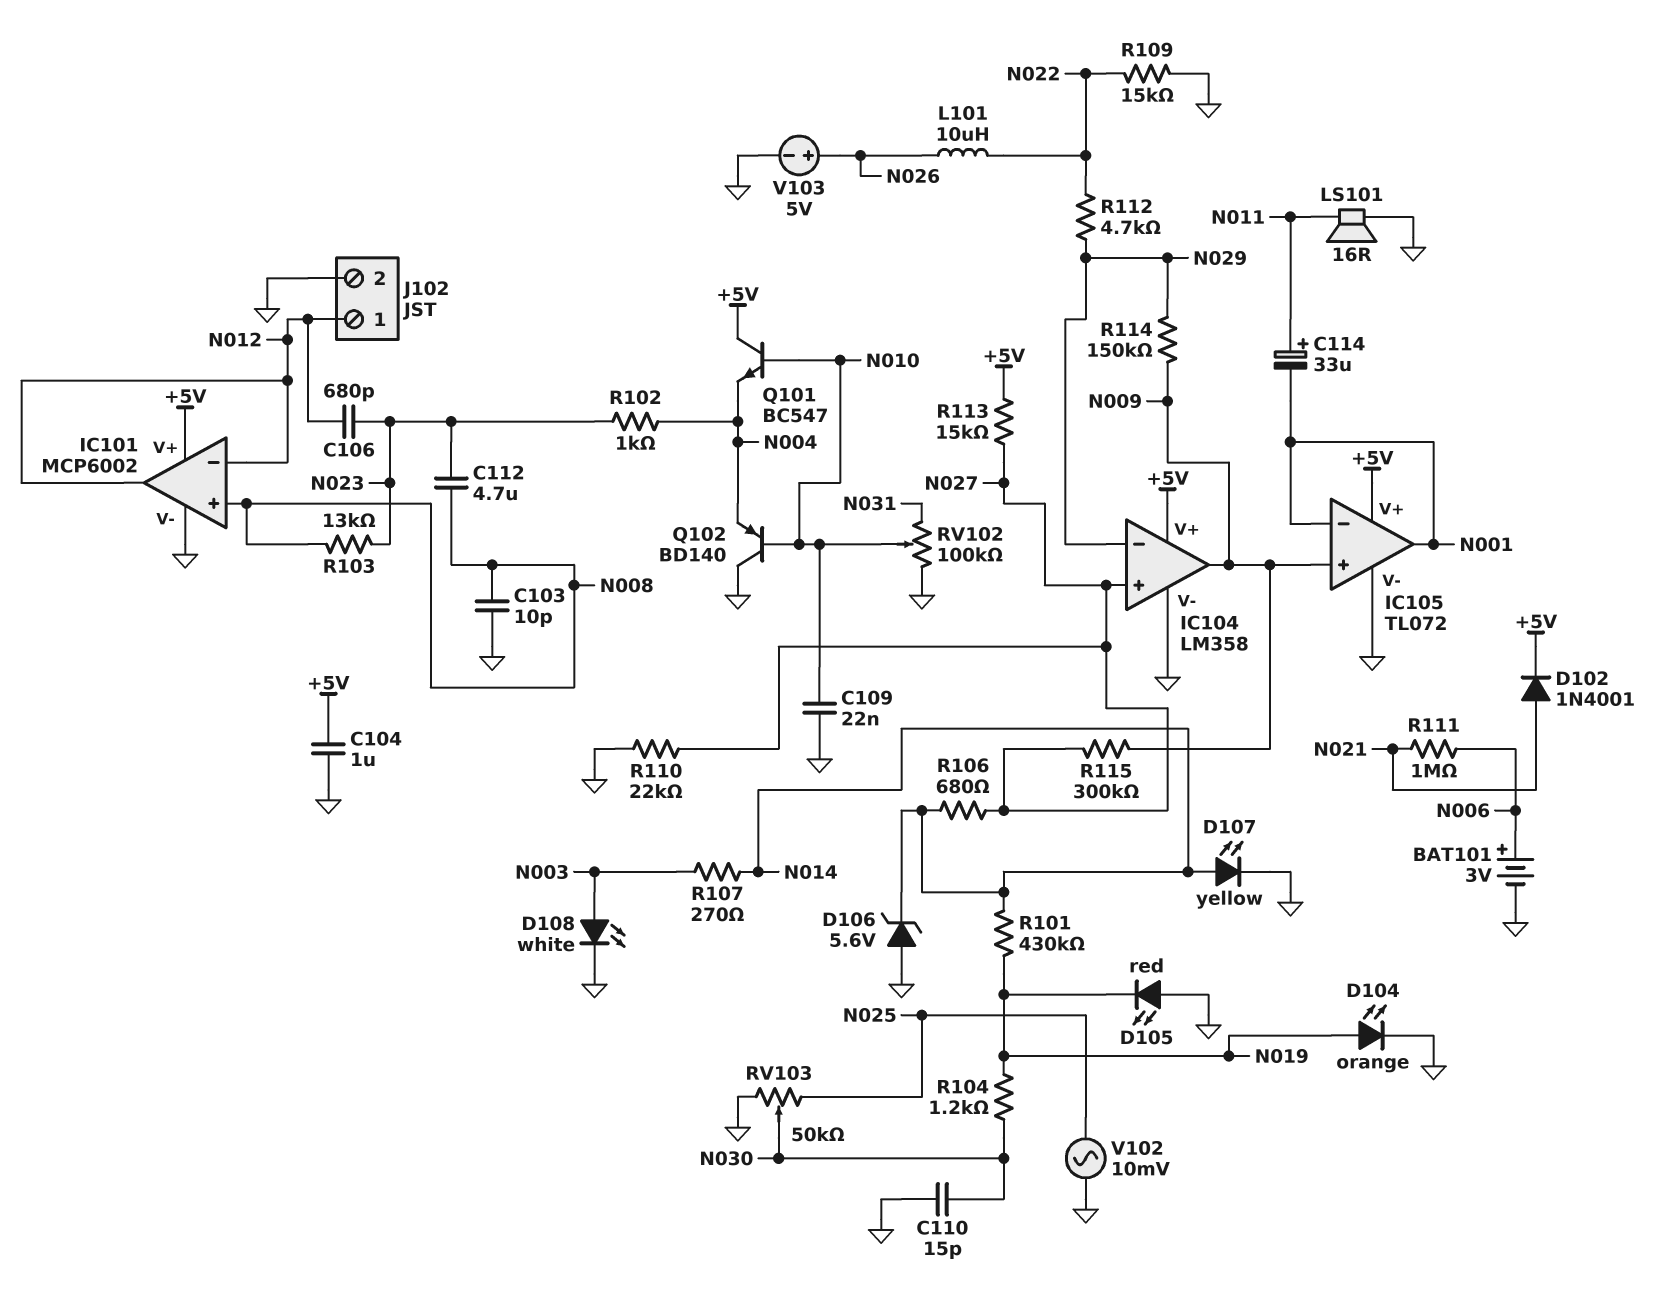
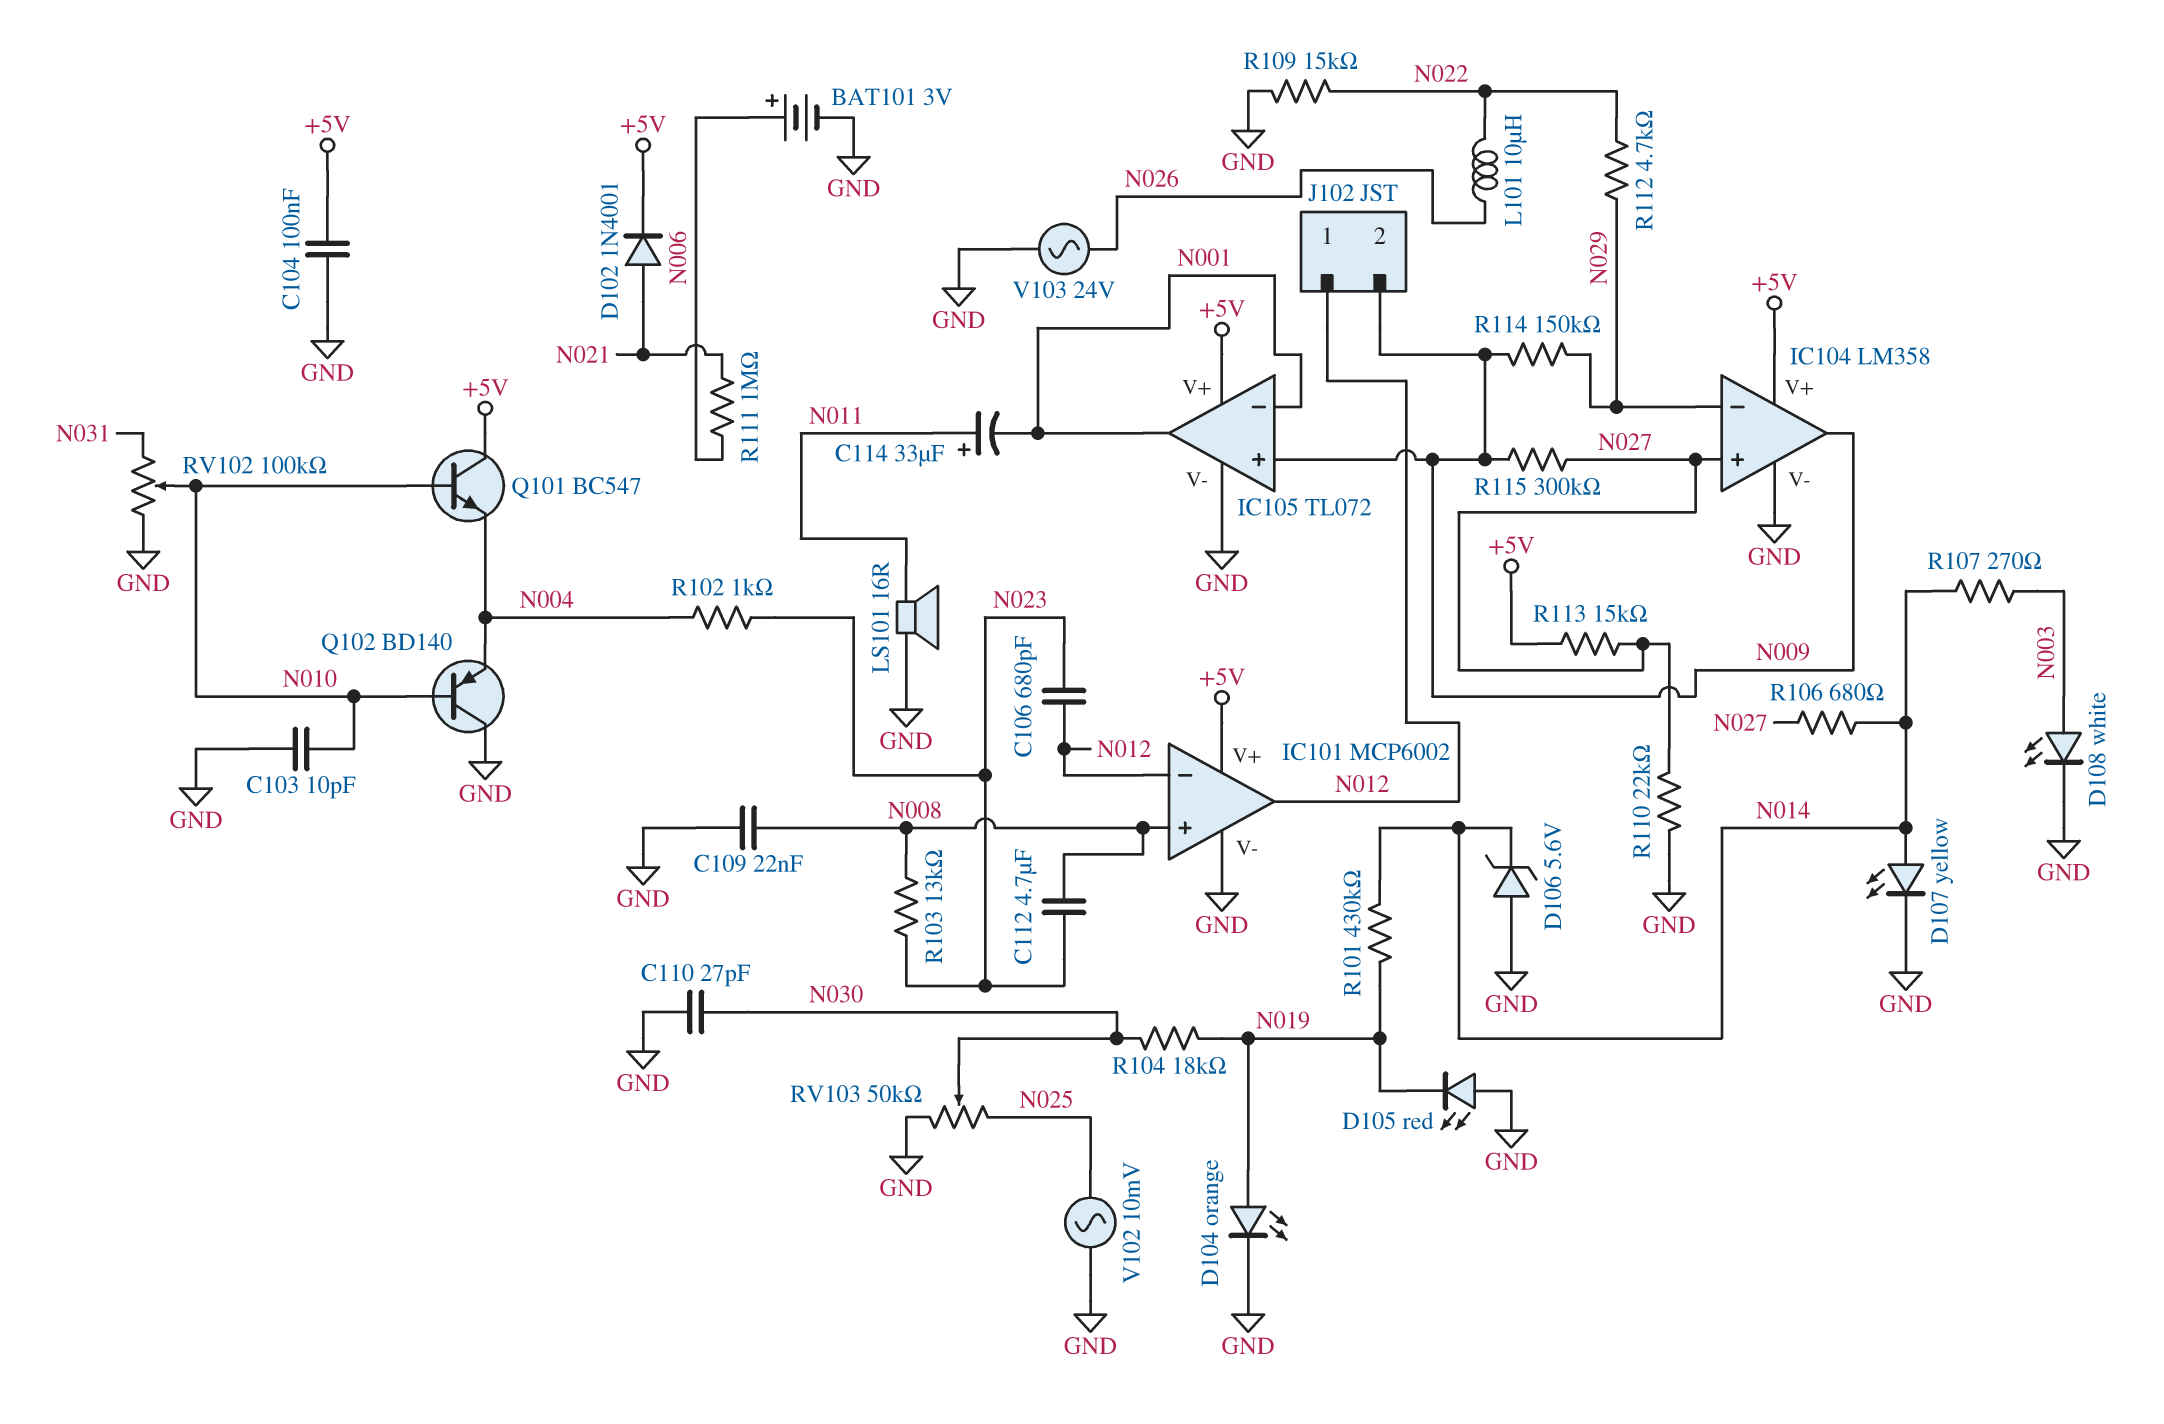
C103: 10pF (GND, N008) -> 10pF (GND, N010)
C104: 1uF (+5V, GND) -> 100nF (+5V, GND)
C109: 22nF (GND, N010) -> 22nF (GND, N008)
C110: 15pF (GND, N030) -> 27pF (GND, N030)
J102 pin 2: GND -> N009
R104: 1.2k (N019, N030) -> 18k (N019, N030)
V103: 5V (plus N026, minus GND) -> AC 24V (GND, N026)

